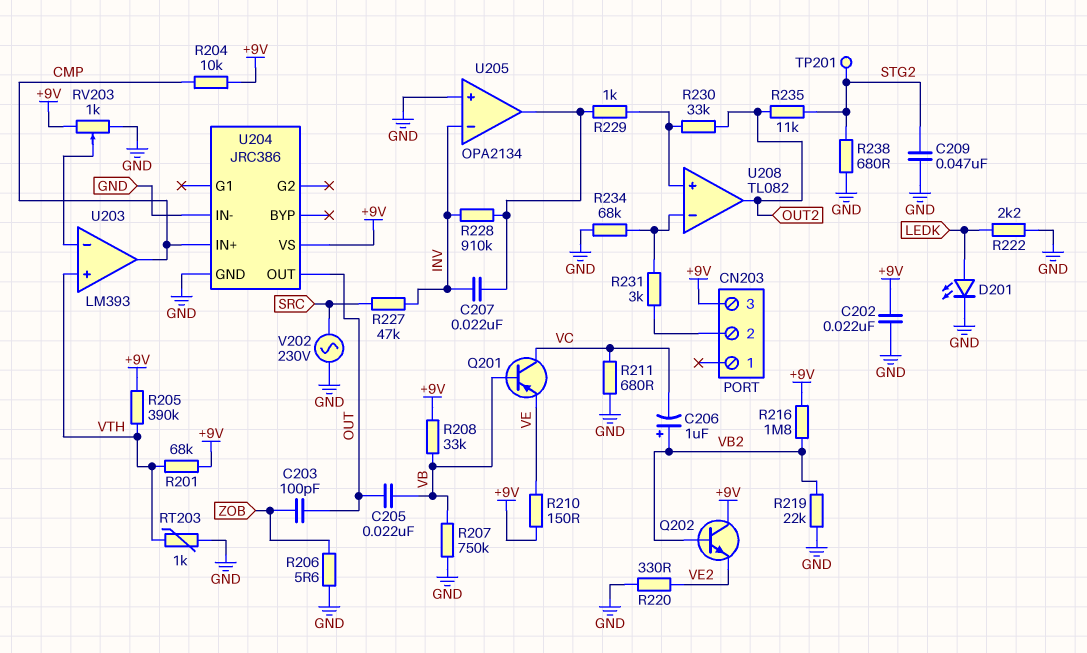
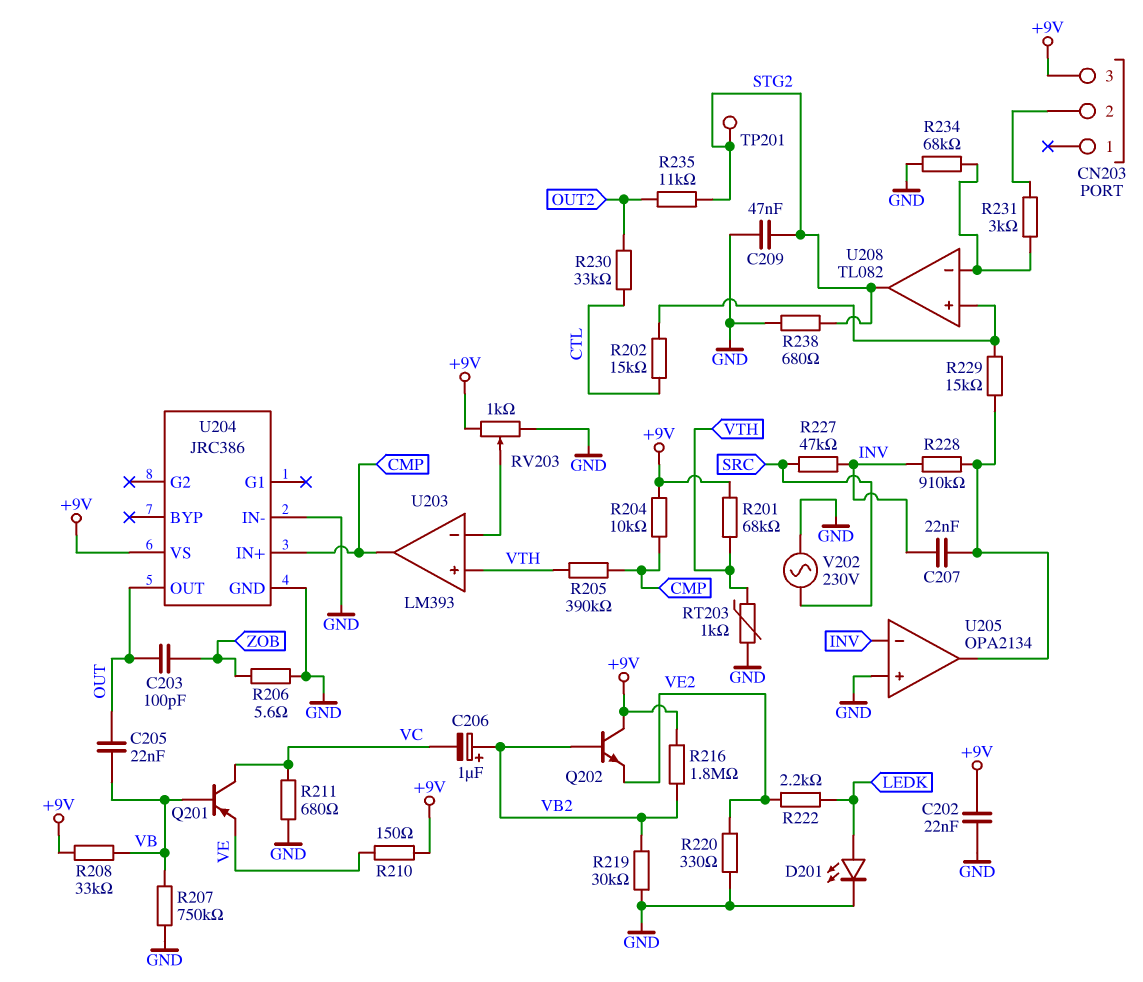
R202: none -> 15k (CTL, U208/in+)
R205: 390k (+9V, VTH) -> 390k (CMP, VTH)
R219: 22k (GND, VB2) -> 30k (GND, VB2)
R222: 2.2k (GND, LEDK) -> 2.2k (LEDK, VE2)
R229: 1k (U205/out, U208/in+) -> 15k (U205/out, U208/in+)
R230: 33k (OUT2, U208/in+) -> 33k (CTL, OUT2)
U208 pin out: OUT2 -> STG2

